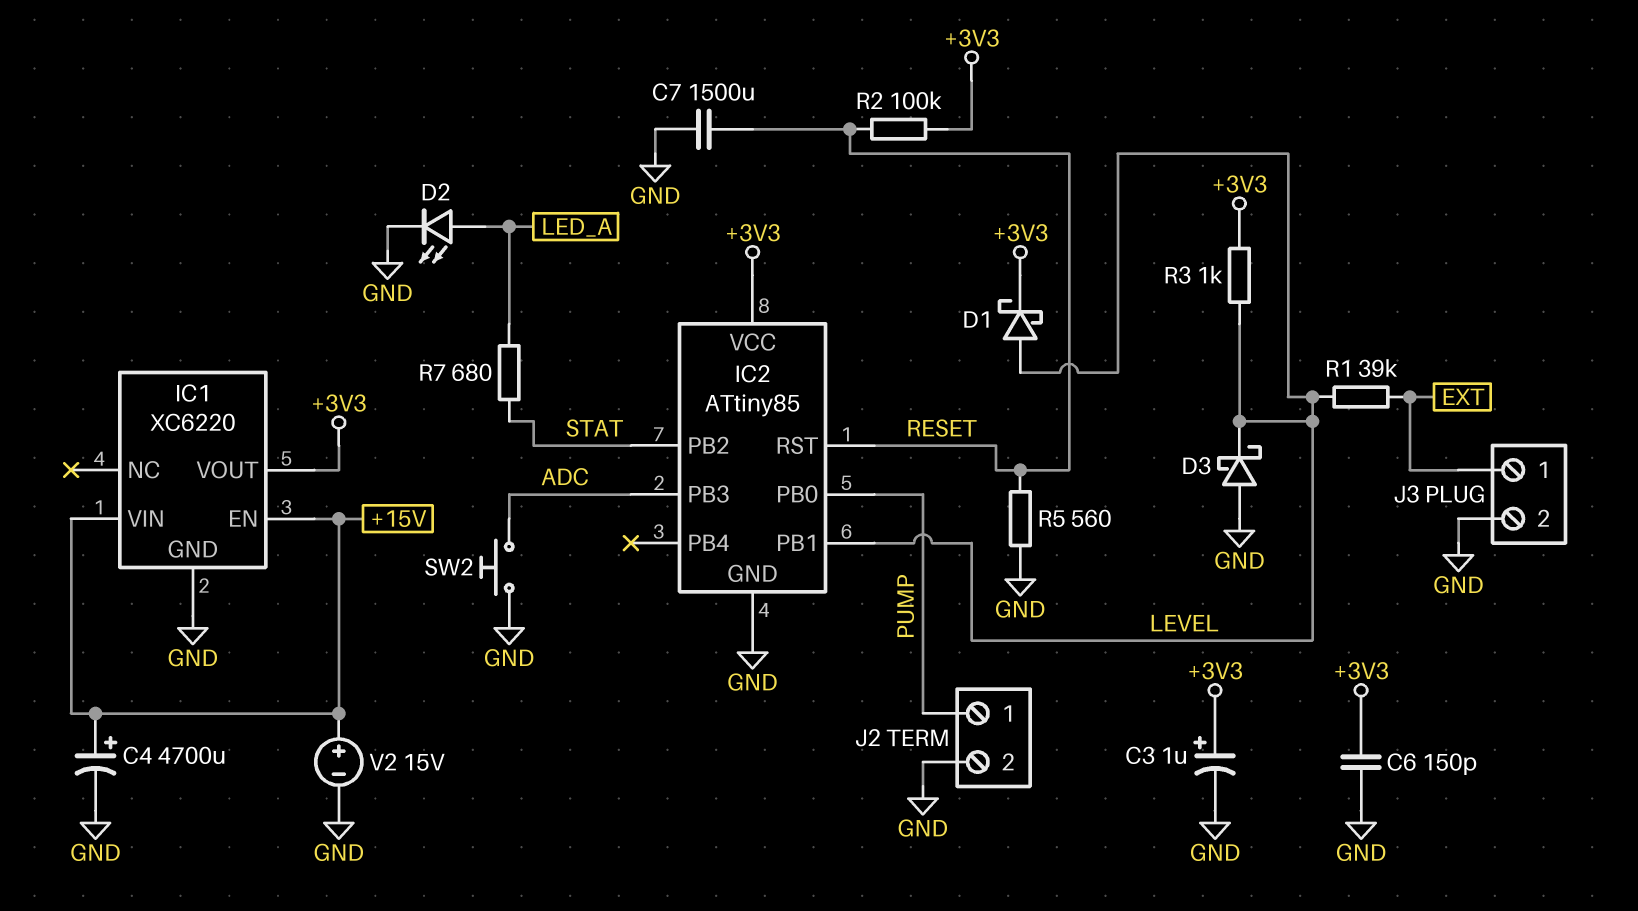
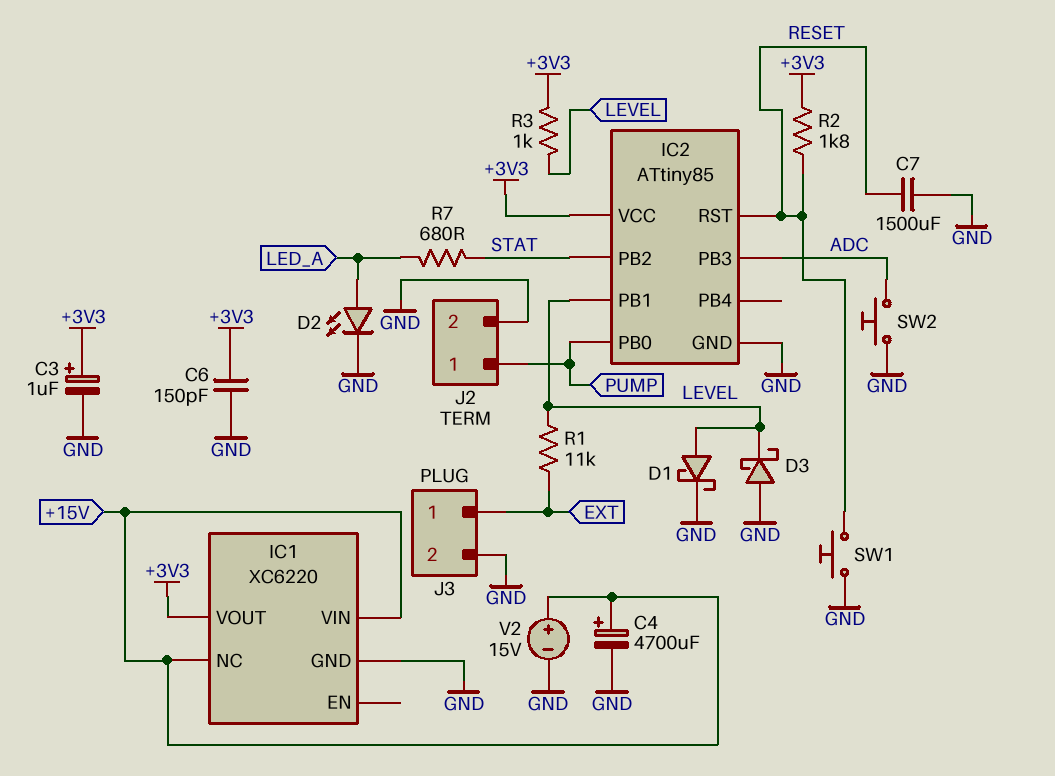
D1: schottky (A LEVEL, K +3V3) -> schottky (A LEVEL, K GND)
IC1 pin EN: +15V -> none
IC1 pin NC: none -> +15V
R1: 39k (EXT, LEVEL) -> 11k (EXT, LEVEL)
R2: 100k (+3V3, RESET) -> 1.8k (+3V3, RESET)
R5: 560 (GND, RESET) -> none
SW1: none -> button (GND, RESET)

